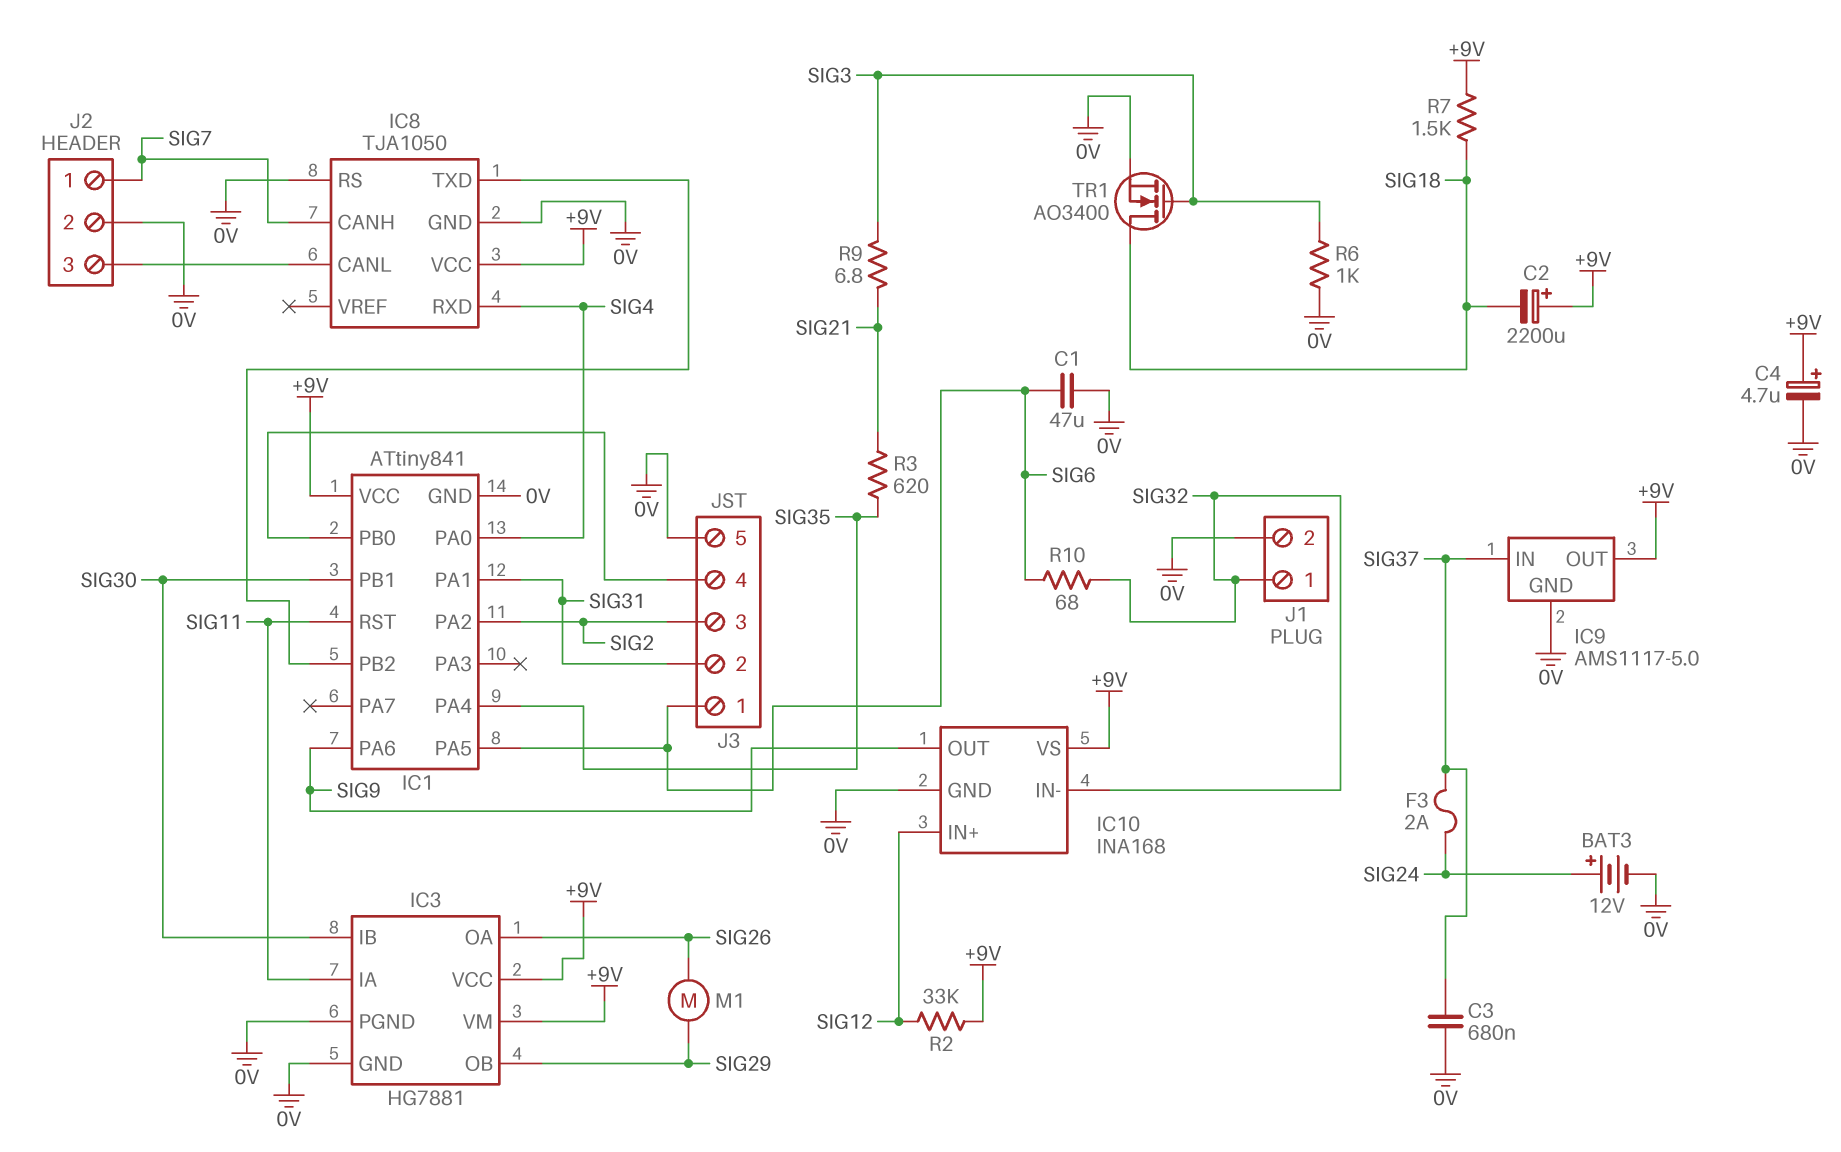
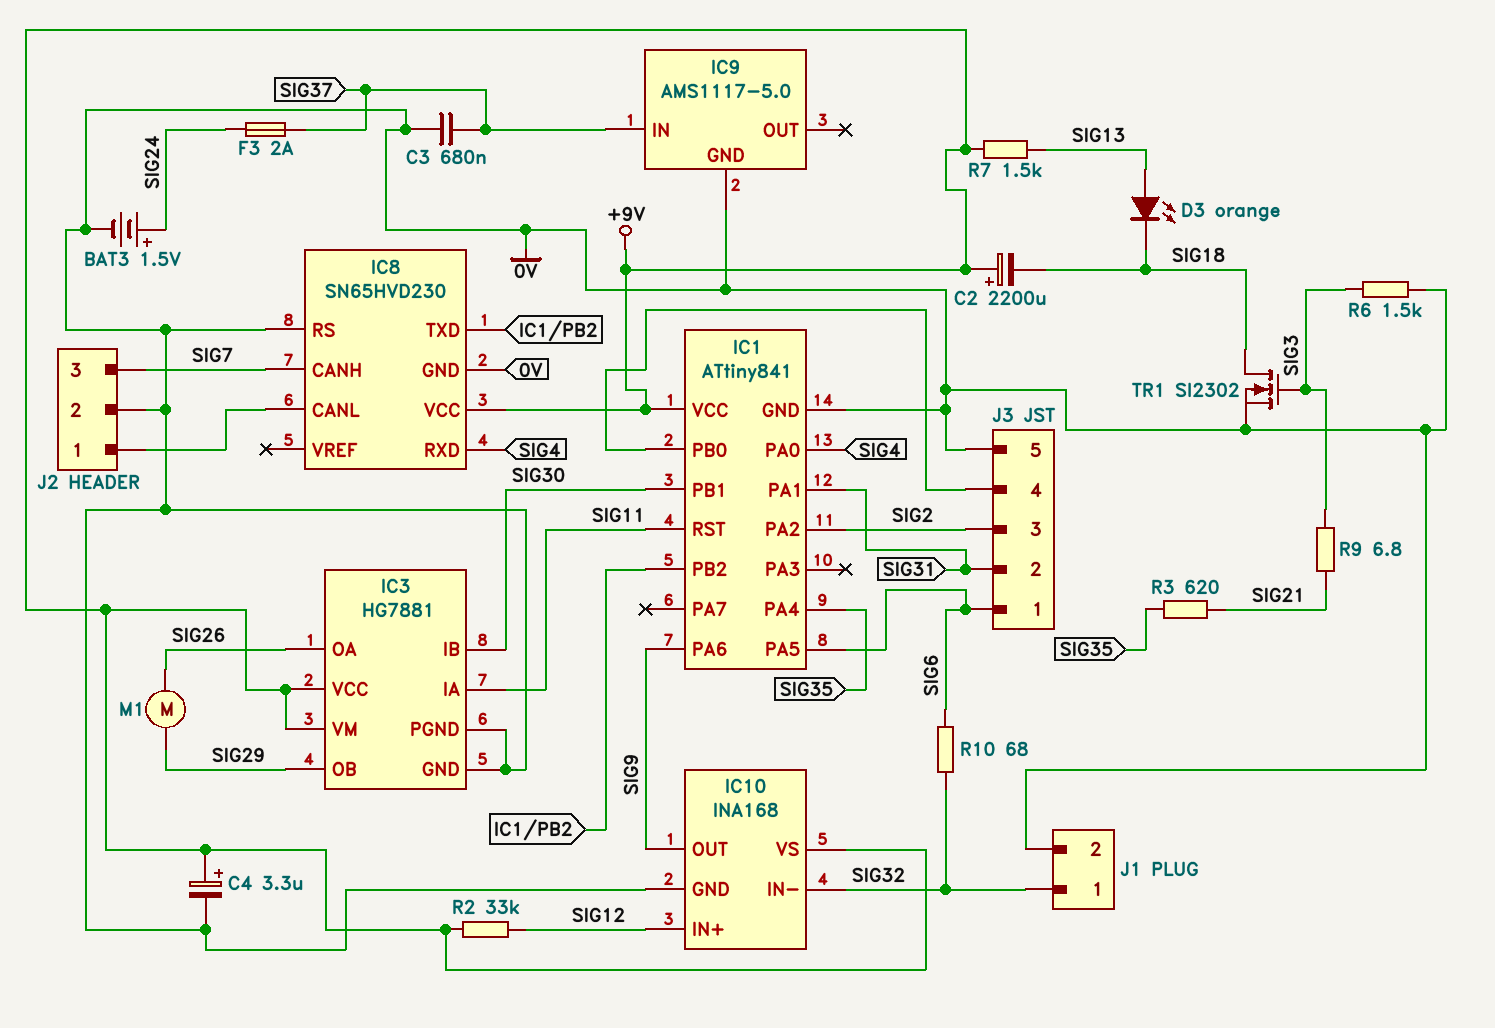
BAT3: 12V (plus SIG24, minus 0V) -> 1.5V (plus SIG24, minus 0V)
C1: 47uF (0V, SIG6) -> none
C4: 4.7uF (plus +9V, minus 0V) -> 3.3uF (plus +9V, minus 0V)
D3: none -> LED orange (A SIG13, K SIG18)
IC8: TJA1050 -> SN65HVD230
IC9 pin OUT: +9V -> none
J2 pin 1: SIG7 -> IC8/CANL
J2 pin 3: IC8/CANL -> SIG7
R6: 1k (0V, SIG3) -> 1.5k (0V, SIG3)
R7: 1.5k (+9V, SIG18) -> 1.5k (+9V, SIG13)
TR1: NMOS AO3400 (G SIG3, D SIG18, S 0V) -> NMOS SI2302 (G SIG3, D SIG18, S 0V)

